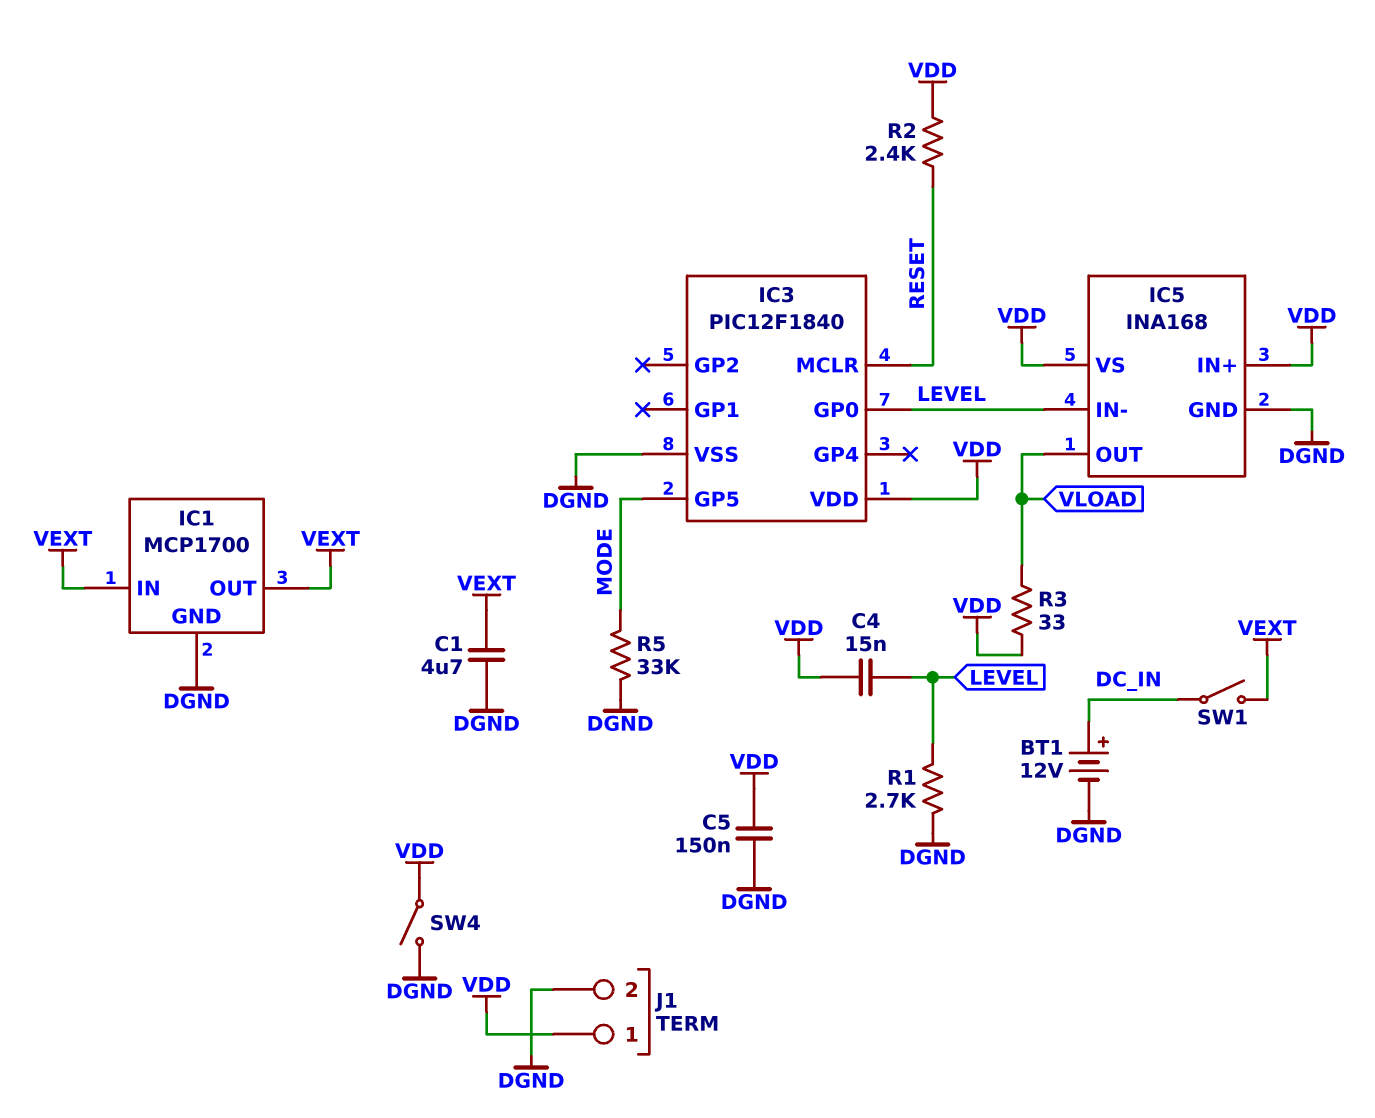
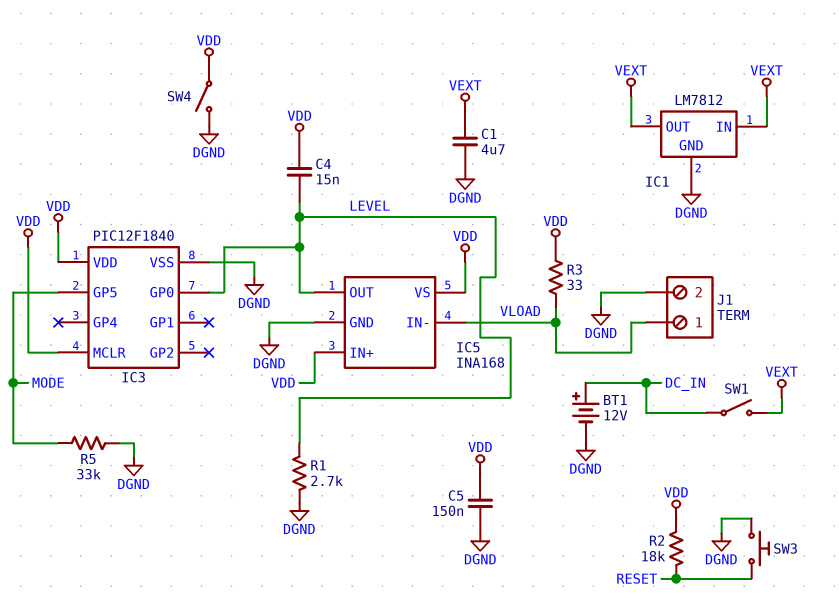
IC1: MCP1700 -> LM7812
IC3 pin MCLR: RESET -> VDD
IC5 pin IN-: LEVEL -> VLOAD
IC5 pin OUT: VLOAD -> LEVEL
J1 pin 1: VDD -> VLOAD
R2: 2.4k (RESET, VDD) -> 18k (RESET, VDD)
SW3: none -> button (DGND, RESET)

